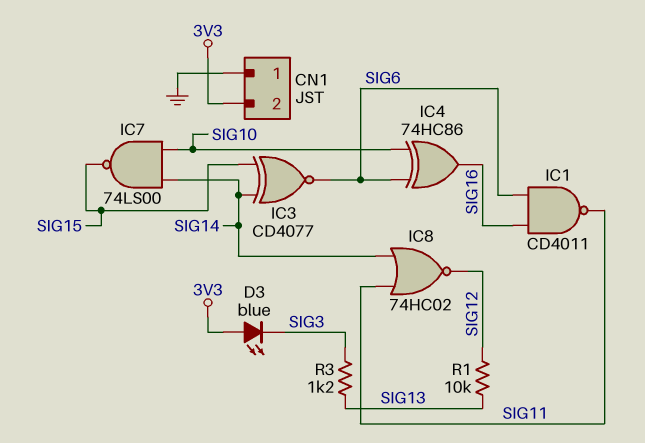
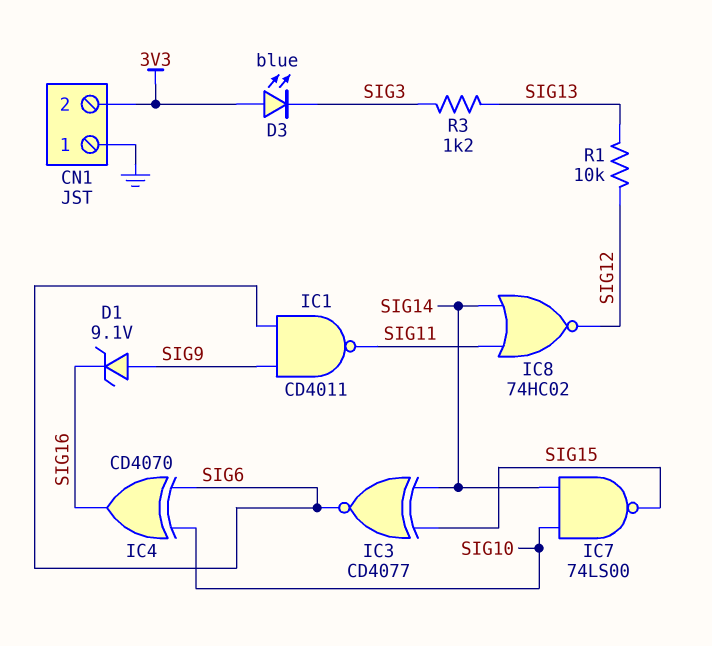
D1: none -> zener 9.1V (A SIG9, K SIG16)
IC1: NAND CD4011 (in SIG6, in SIG16, out SIG11) -> NAND CD4011 (in SIG6, in SIG9, out SIG11)
IC4: XOR 74HC86 (in SIG6, in SIG10, out SIG16) -> XOR CD4070 (in SIG6, in SIG10, out SIG16)

